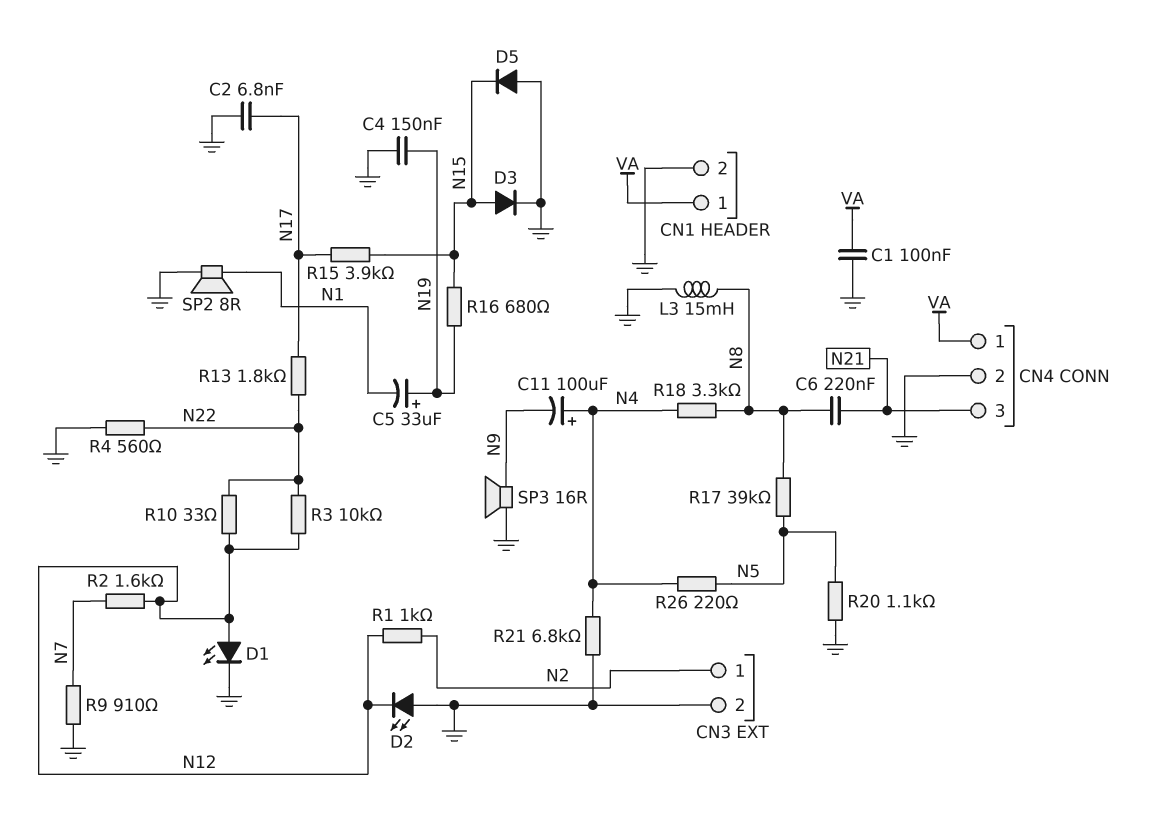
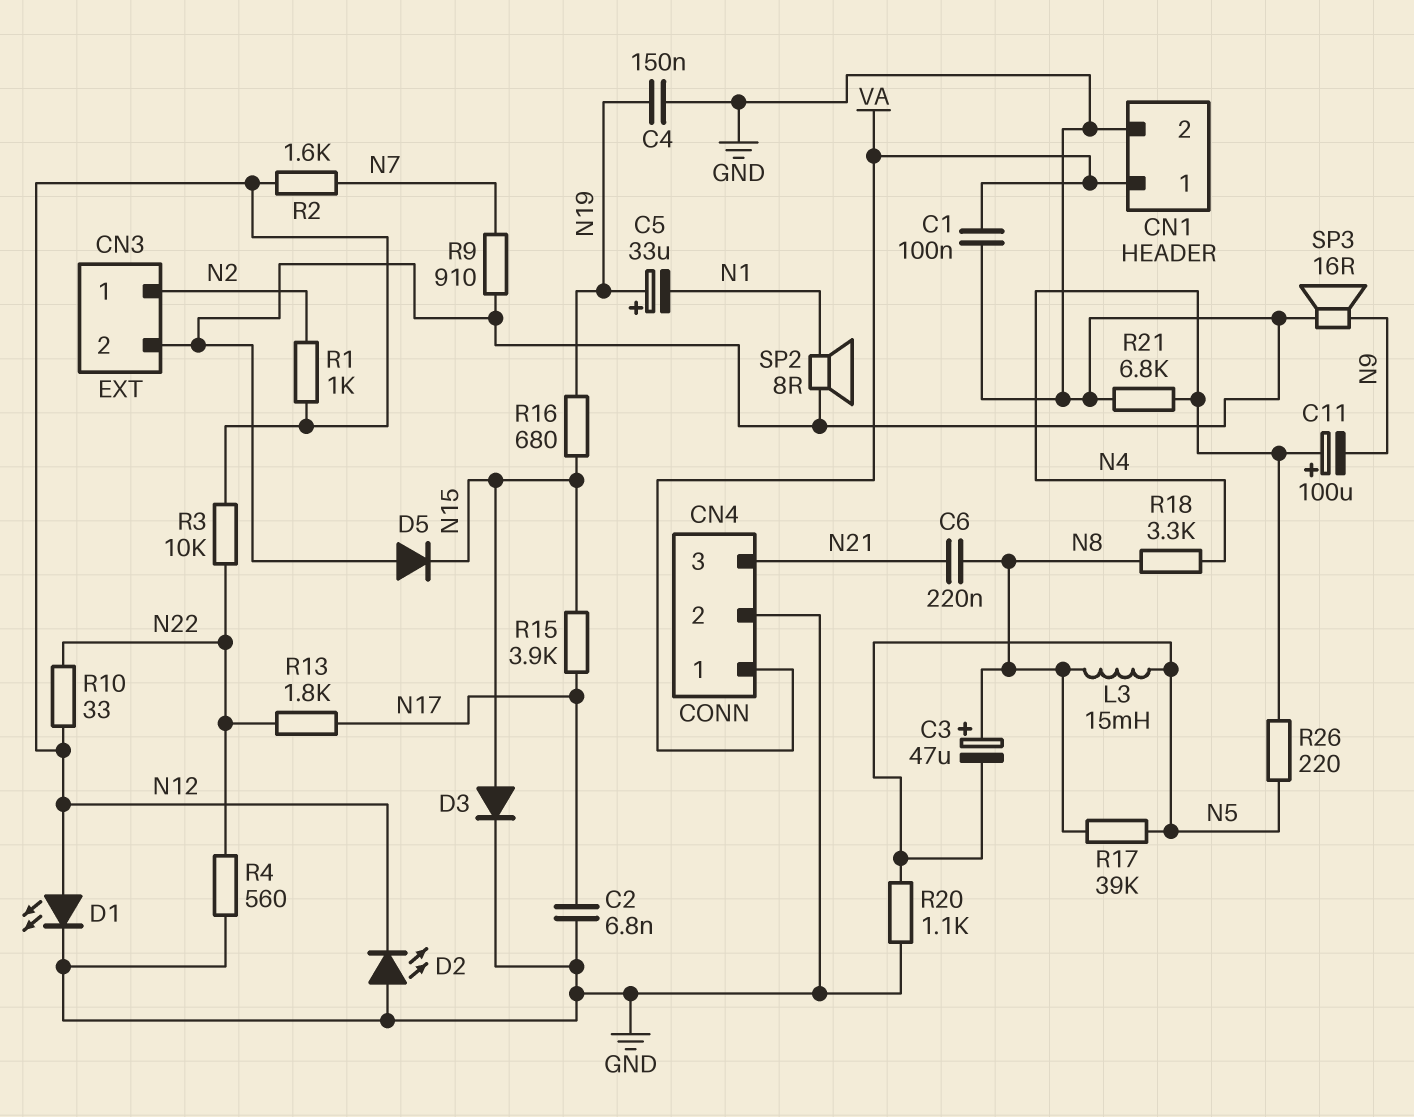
C3: none -> 47uF (plus N8, minus N5)
L3: 15mH (GND, N8) -> 15mH (N5, N8)

